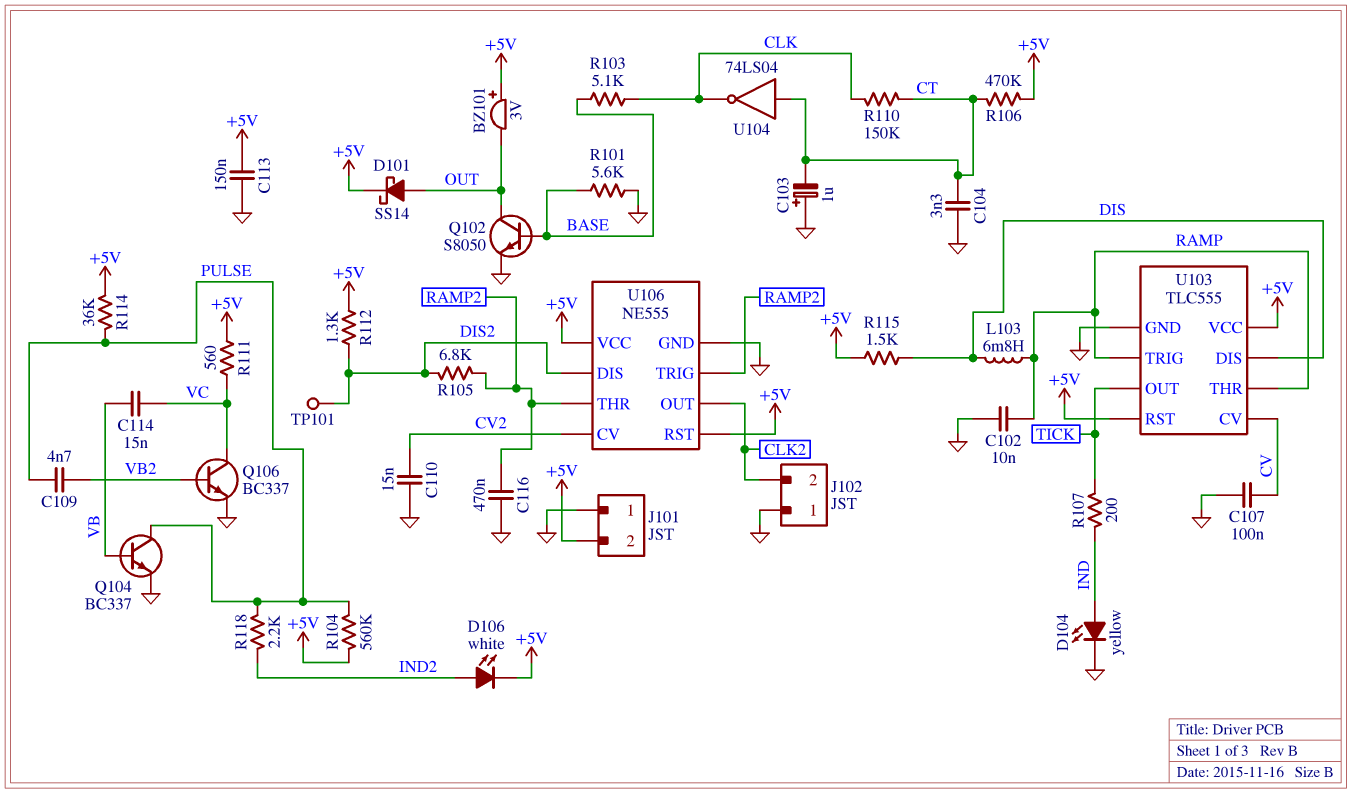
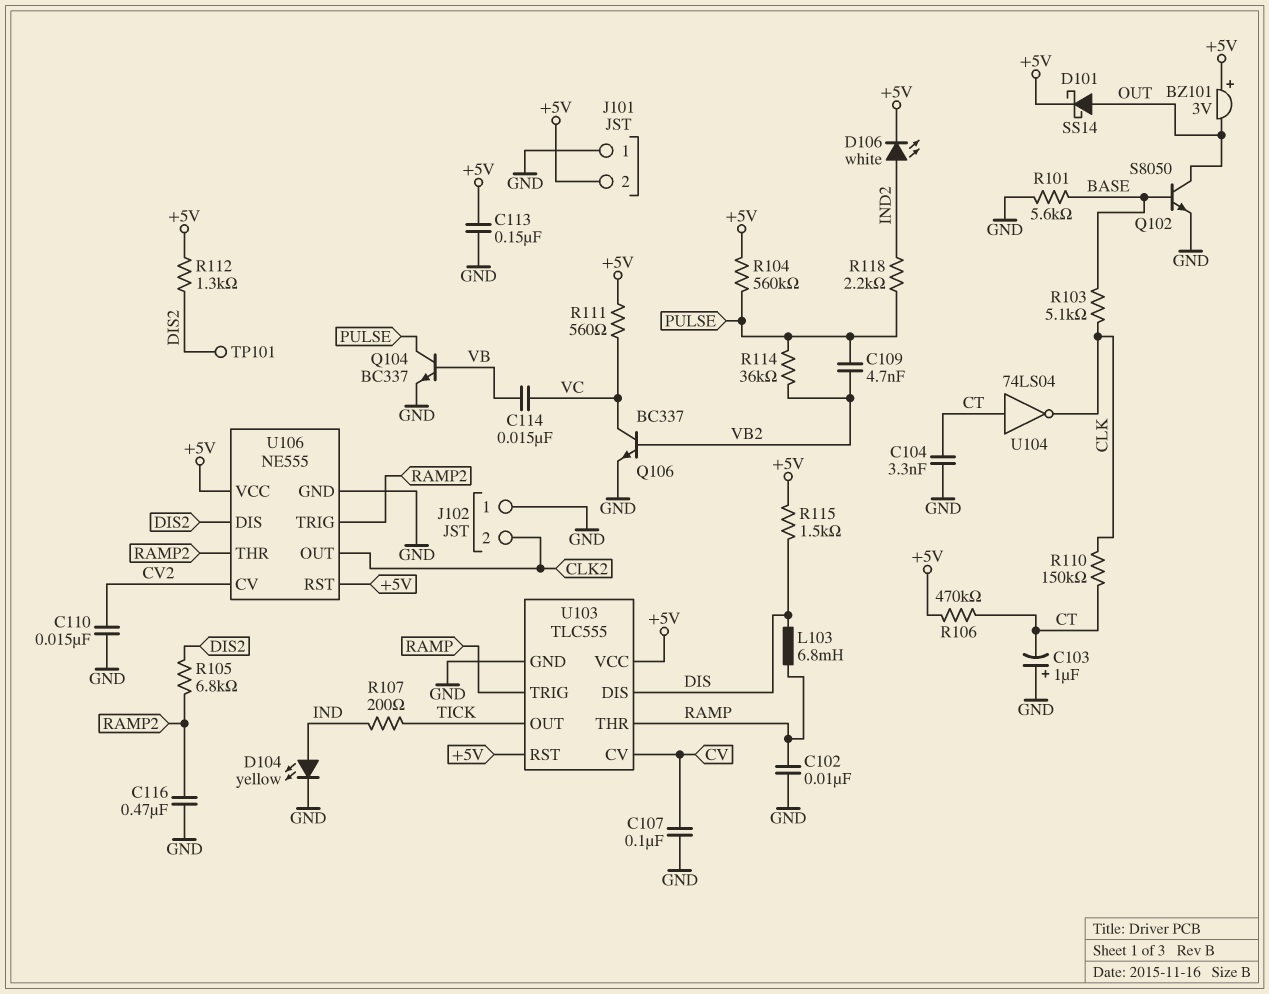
R114: 36k (+5V, PULSE) -> 36k (PULSE, VB2)

